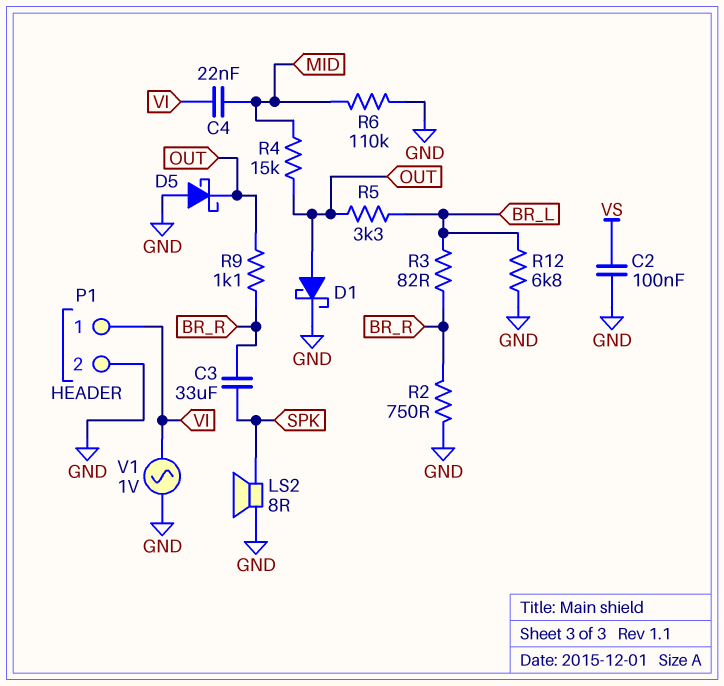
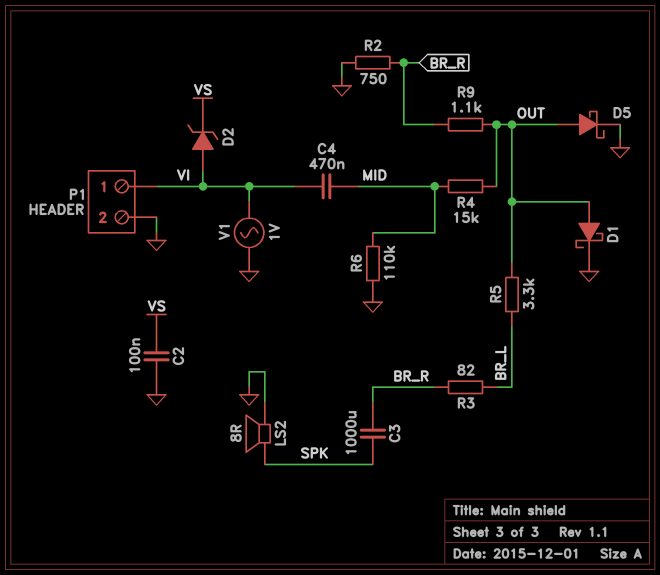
C3: 33uF (BR_R, SPK) -> 1000uF (BR_R, SPK)
C4: 22nF (MID, VI) -> 470nF (MID, VI)
D2: none -> zener (A VI, K VS)
D5: schottky (A GND, K OUT) -> schottky (A OUT, K GND)
R12: 6.8k (BR_L, GND) -> none

